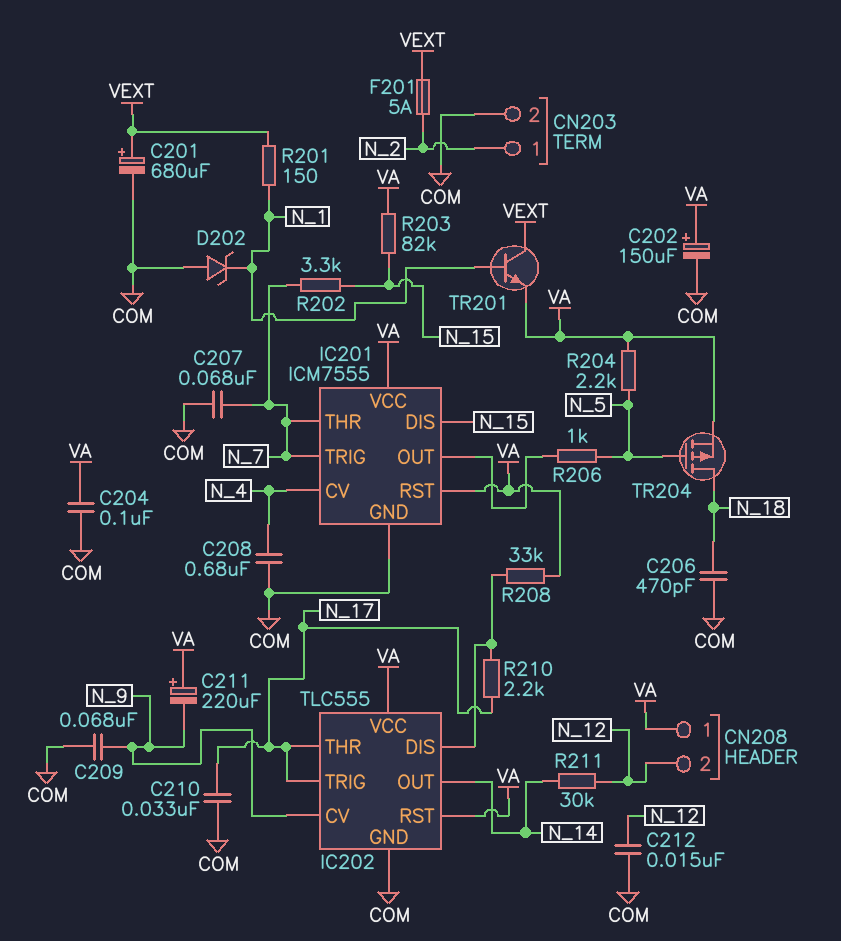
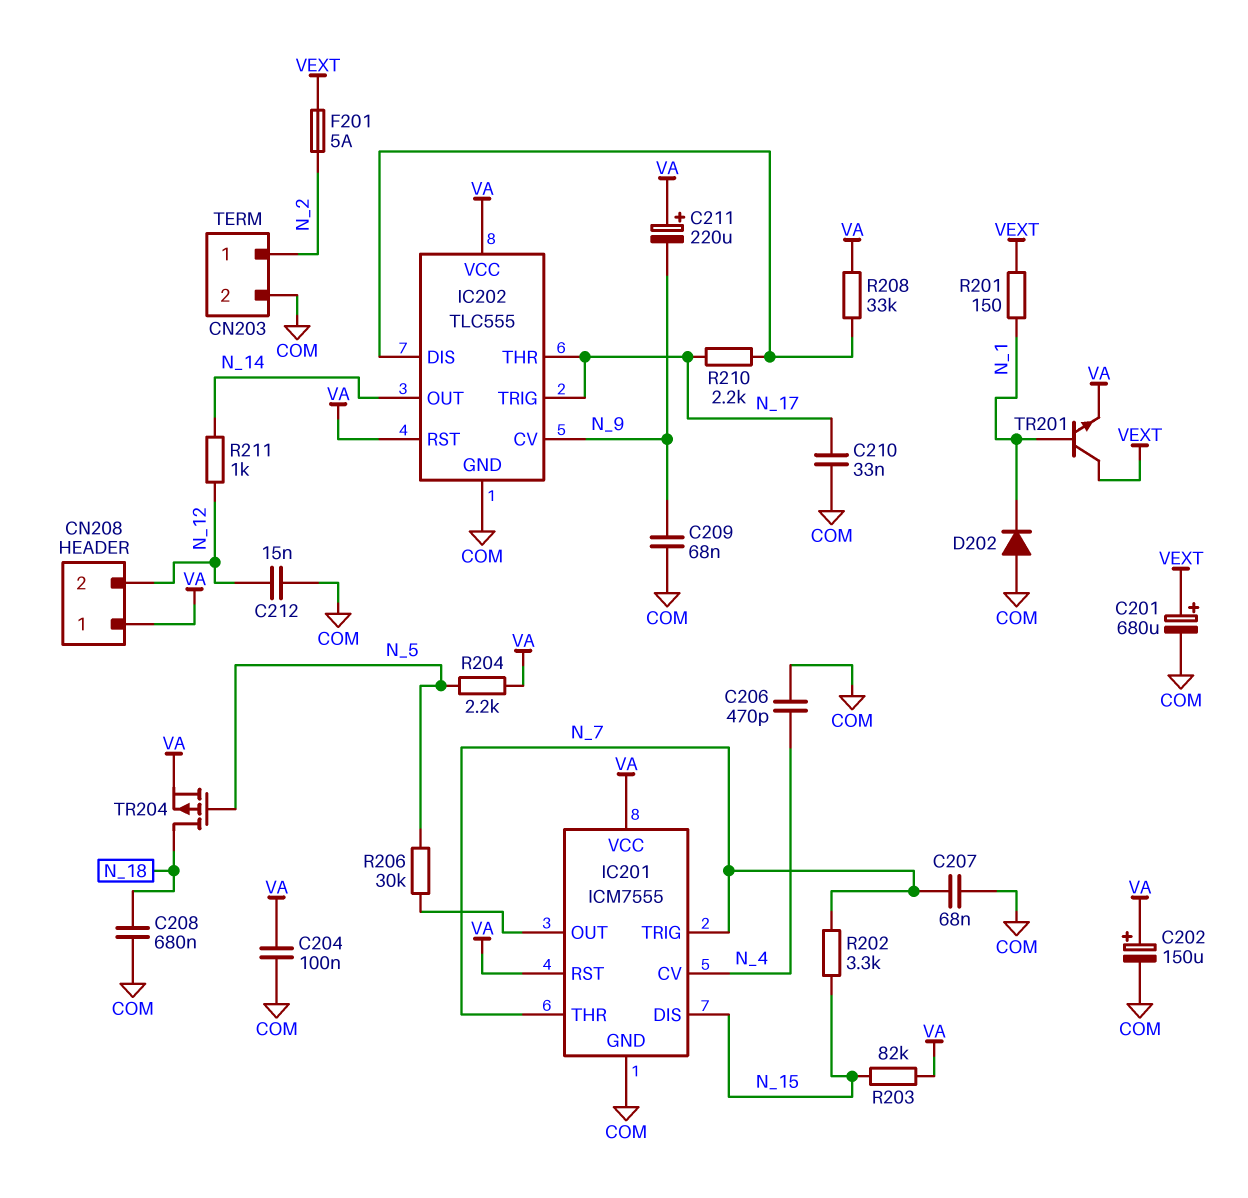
C206: 470pF (COM, N_18) -> 470pF (COM, N_4)
C208: 680nF (COM, N_4) -> 680nF (COM, N_18)
D202: zener (A COM, K N_1) -> diode (A COM, K N_1)
R206: 1k (IC201/OUT, N_5) -> 30k (IC201/OUT, N_5)
R211: 30k (N_12, N_14) -> 1k (N_12, N_14)

